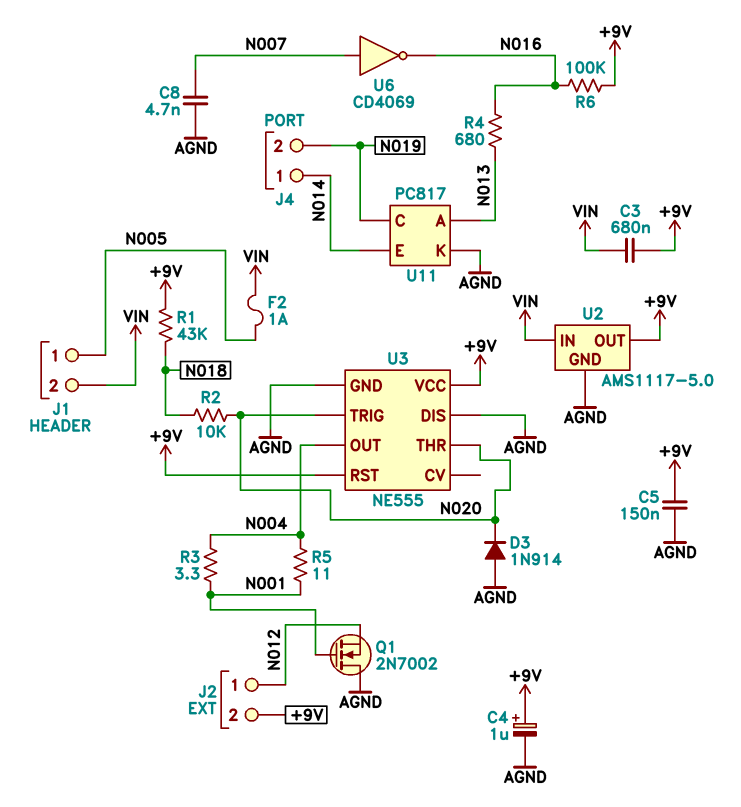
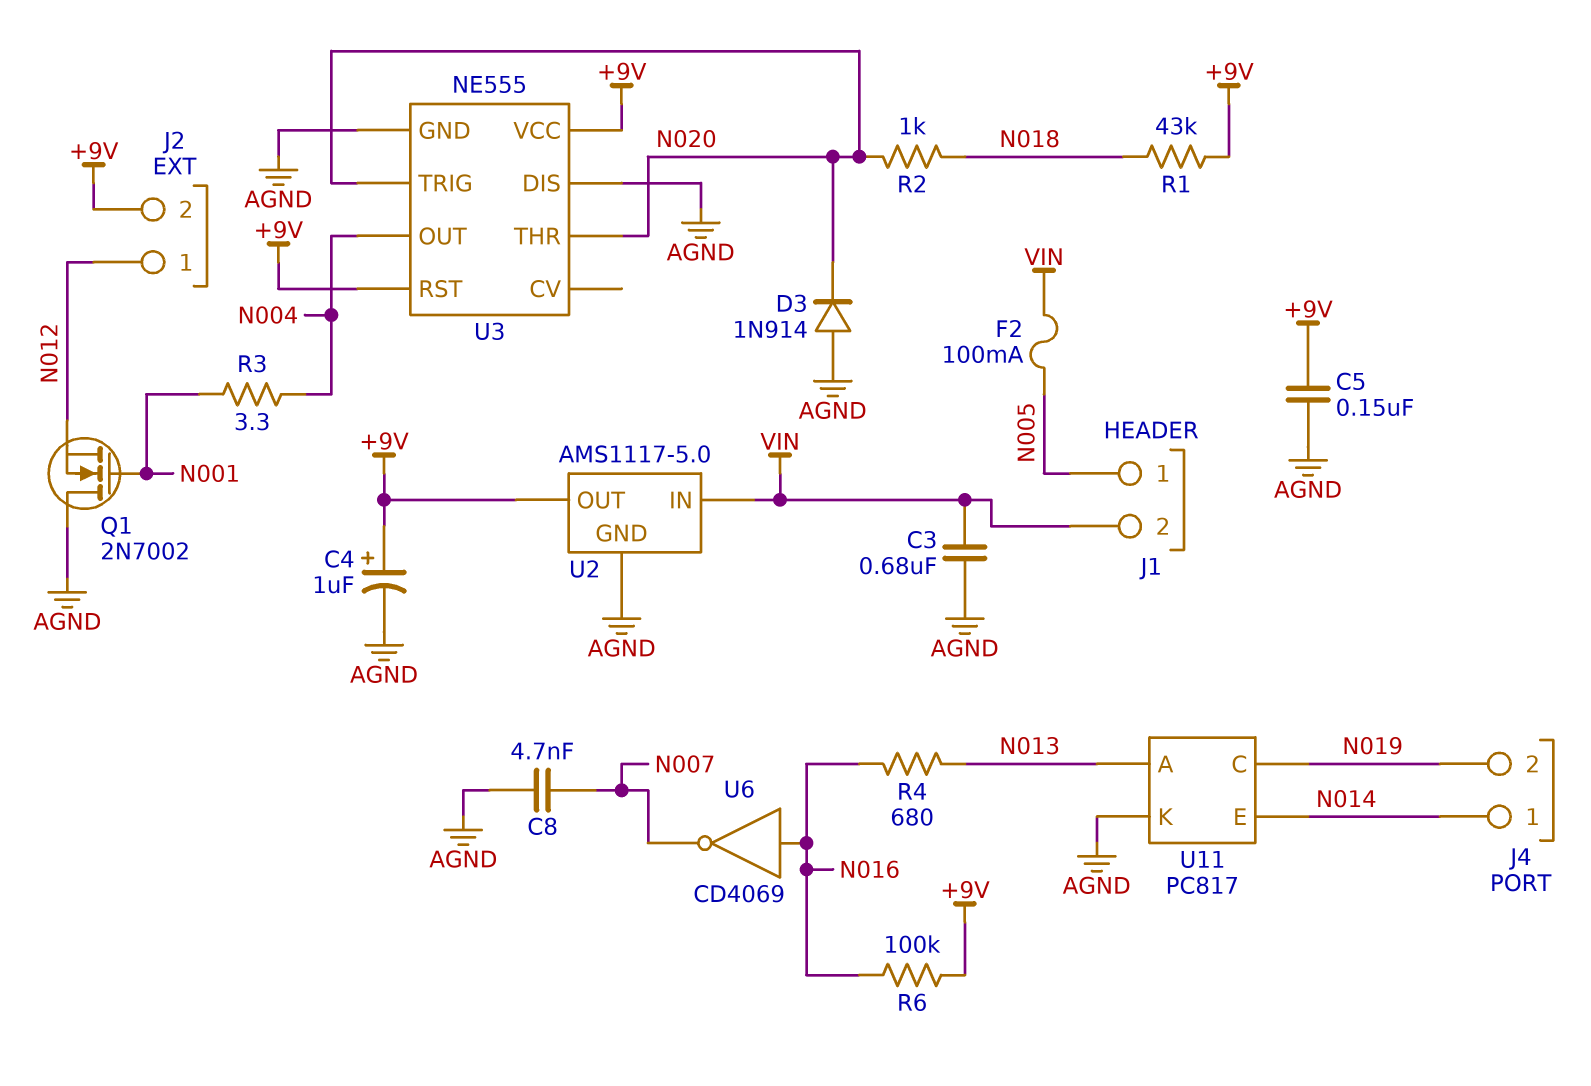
C3: 680nF (+9V, VIN) -> 680nF (AGND, VIN)
F2: 1A (N005, VIN) -> 100mA (N005, VIN)
R2: 10k (N018, N020) -> 1k (N018, N020)
R5: 11 (N001, N004) -> none
U6: NOT CD4069 (in N007, out N016) -> NOT CD4069 (in N016, out N007)

